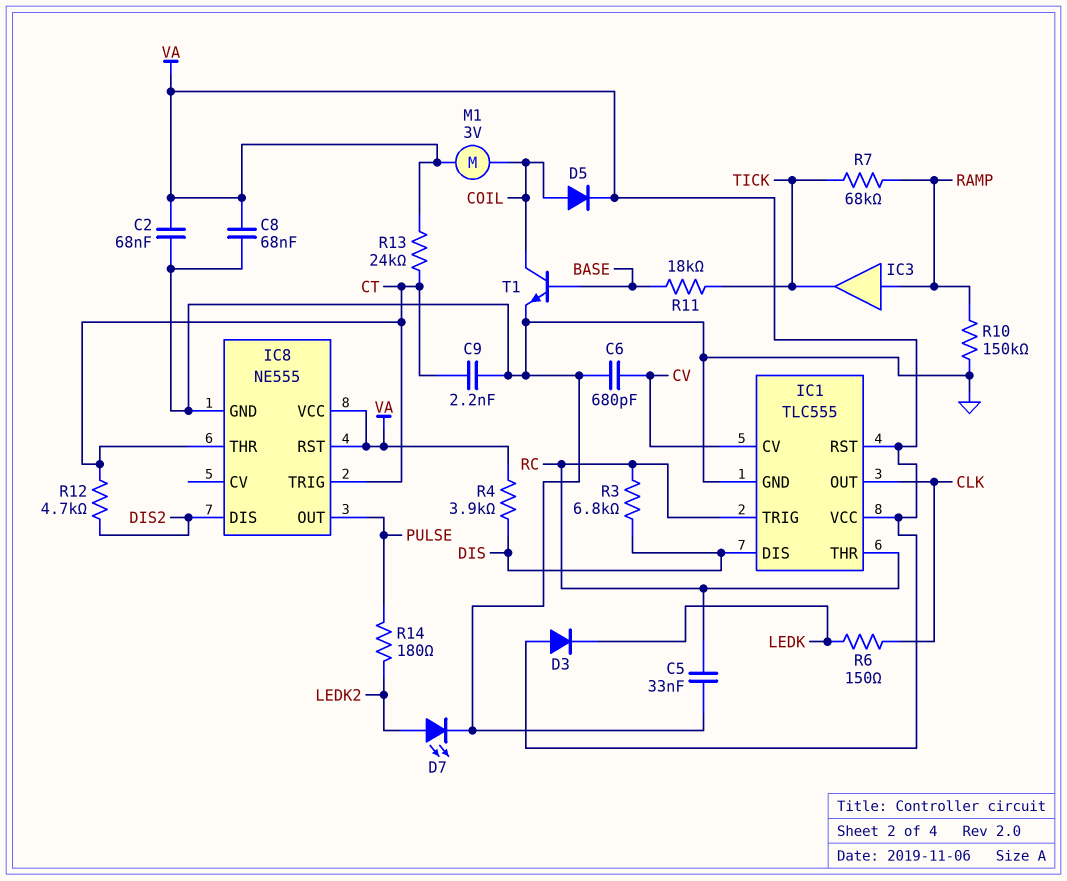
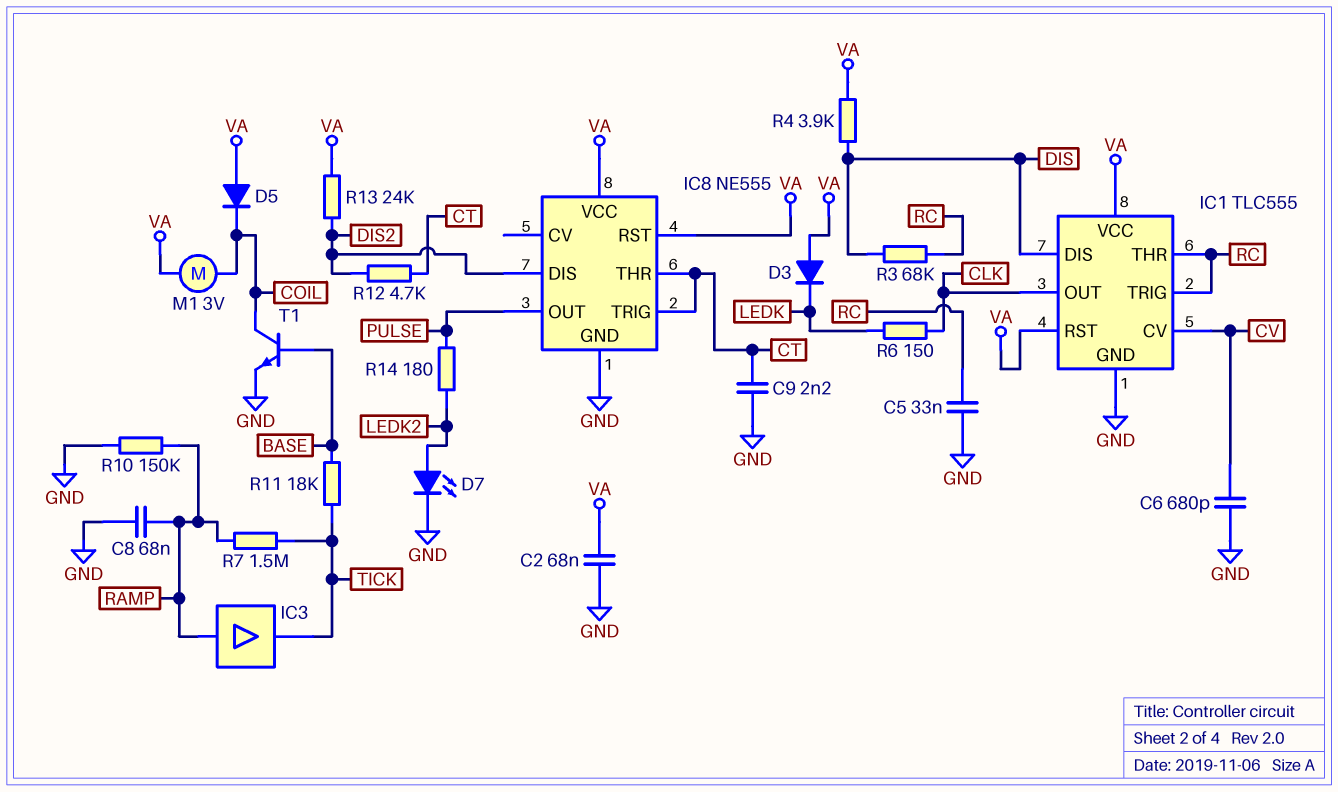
C8: 68nF (GND, VA) -> 68nF (GND, RAMP)
D5: diode (A COIL, K VA) -> diode (A VA, K COIL)
R3: 6.8k (DIS, RC) -> 68k (DIS, RC)
R7: 68k (RAMP, TICK) -> 1.5M (RAMP, TICK)
R13: 24k (CT, VA) -> 24k (DIS2, VA)

